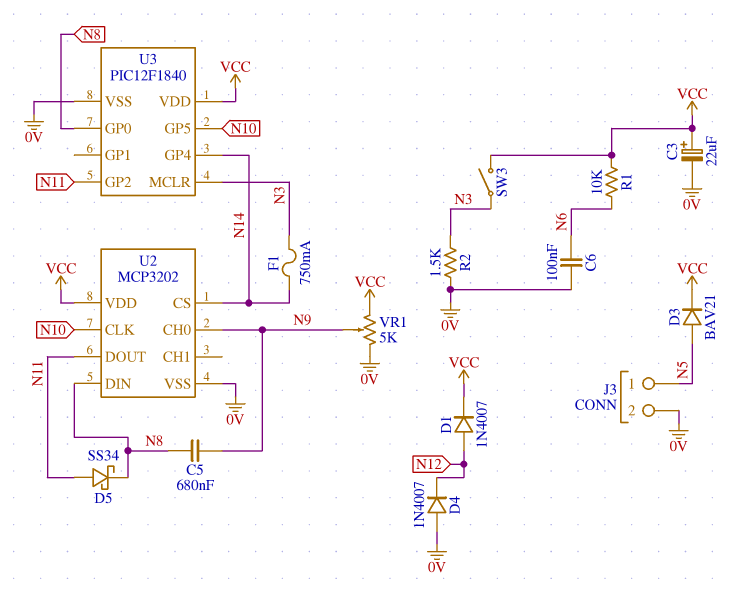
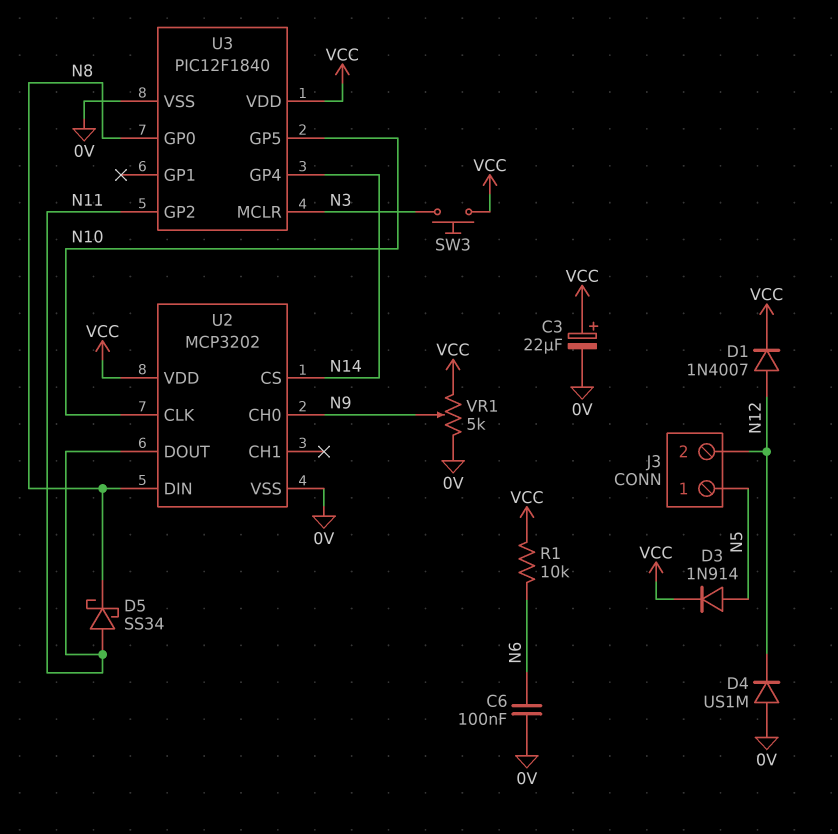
C5: 680nF (N8, N9) -> none
D3: diode BAV21 (A N5, K VCC) -> diode 1N914 (A N5, K VCC)
D4: diode 1N4007 (A 0V, K N12) -> diode US1M (A 0V, K N12)
F1: 750mA (N3, N14) -> none
J3 pin 2: 0V -> N12
R2: 1.5k (0V, N3) -> none
SW3: switch (N3, VCC) -> button (N3, VCC)

